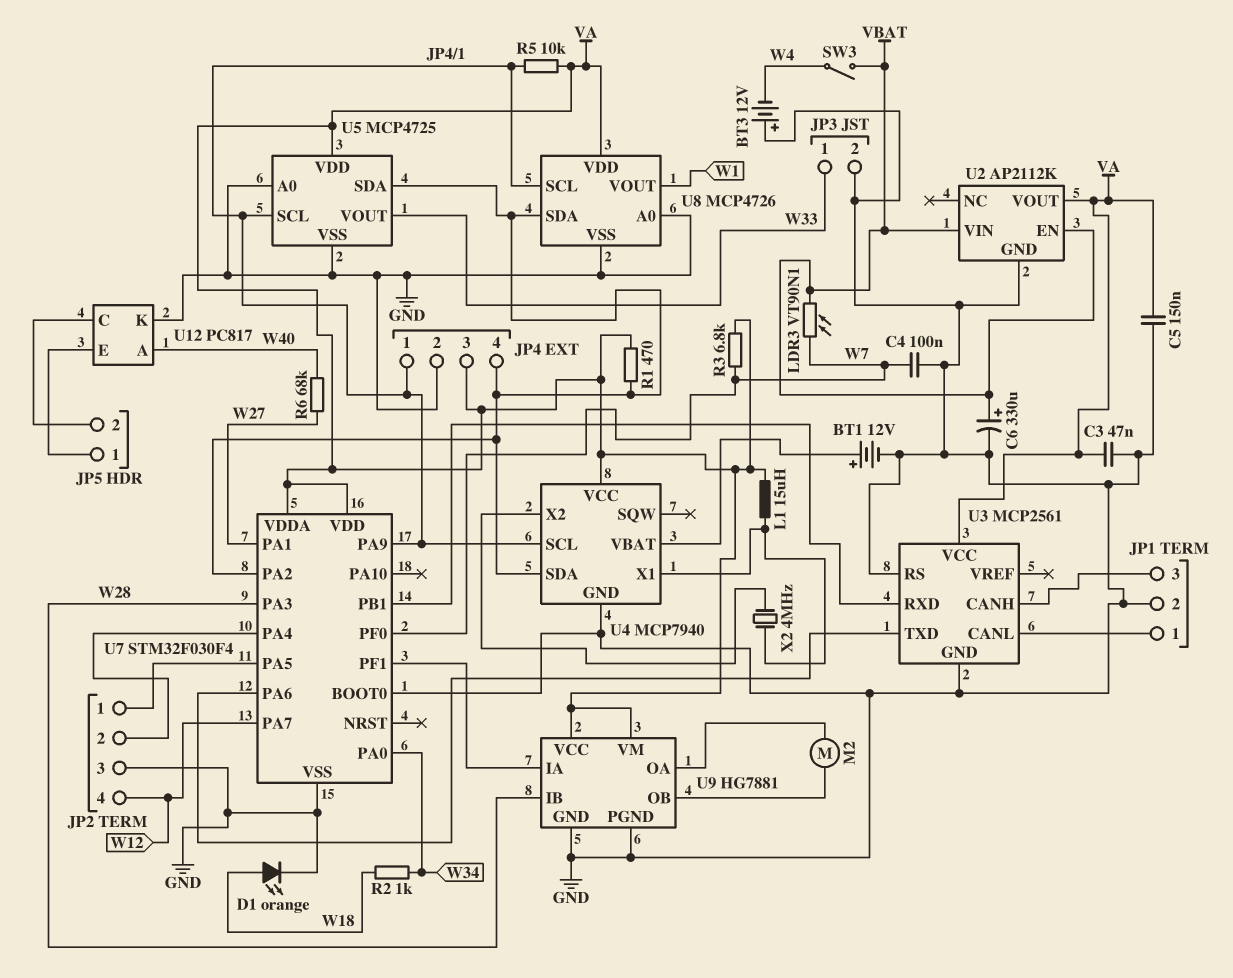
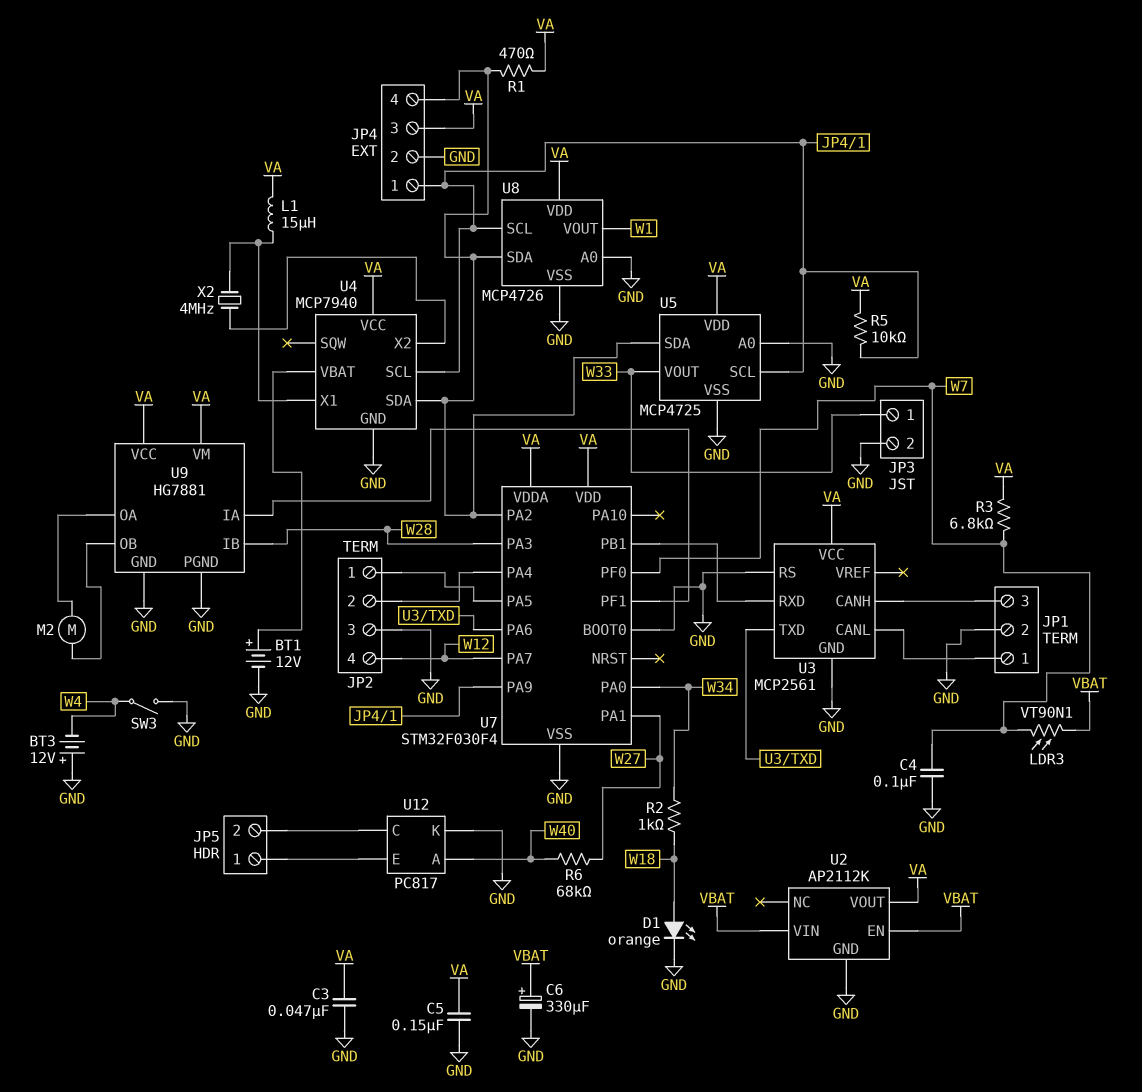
SW3: switch (VBAT, W4) -> switch (GND, W4)

